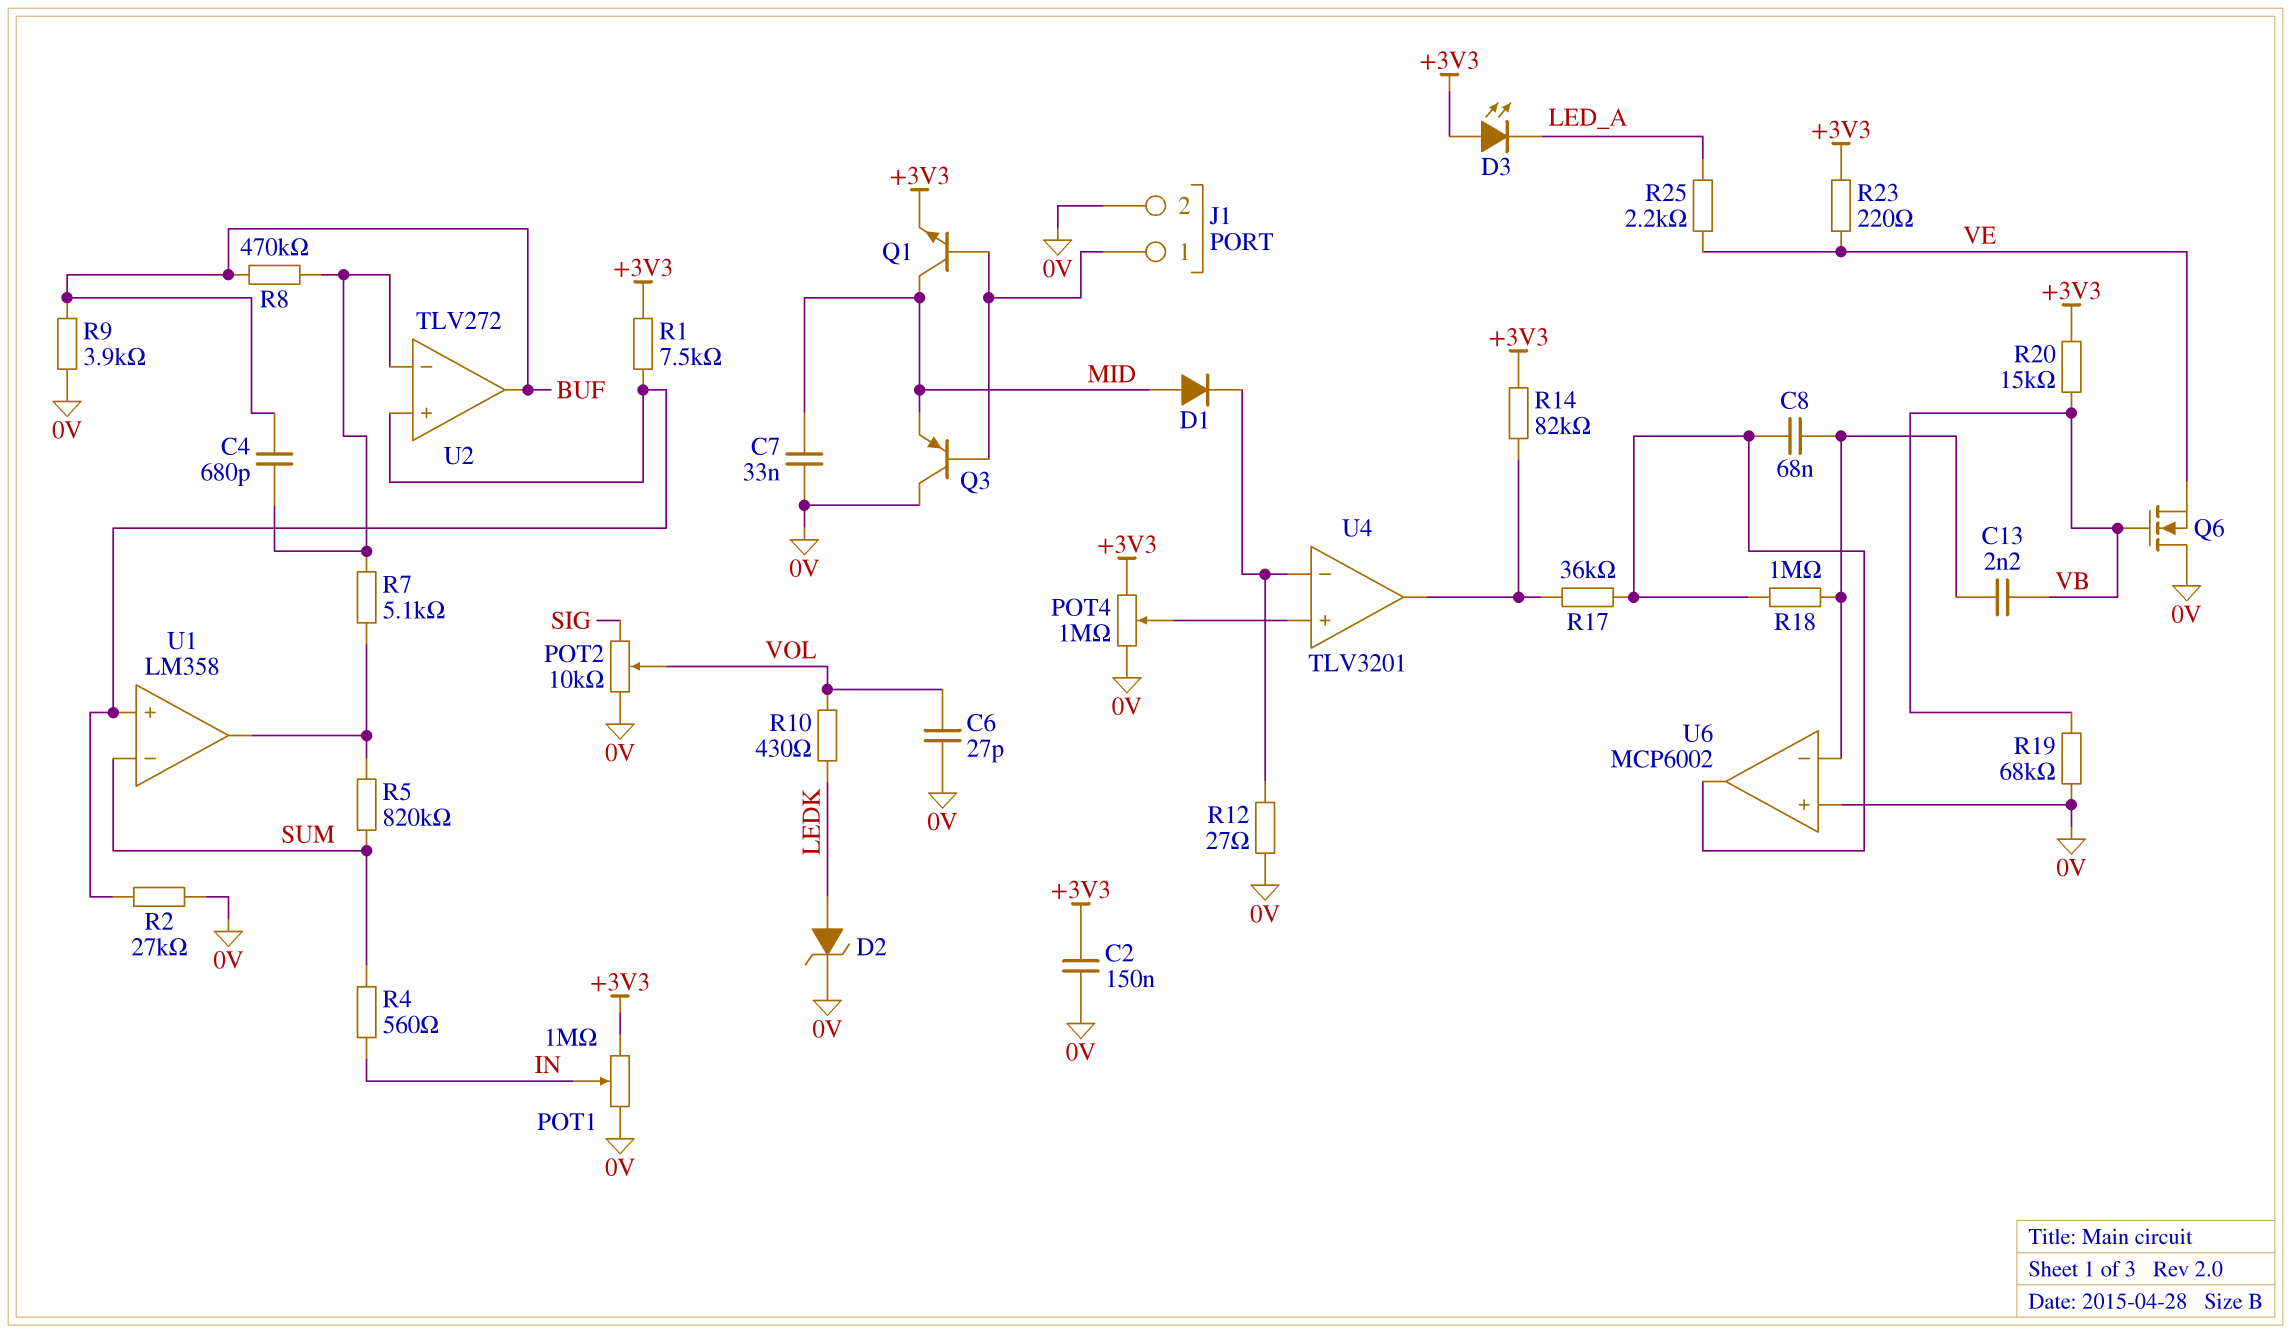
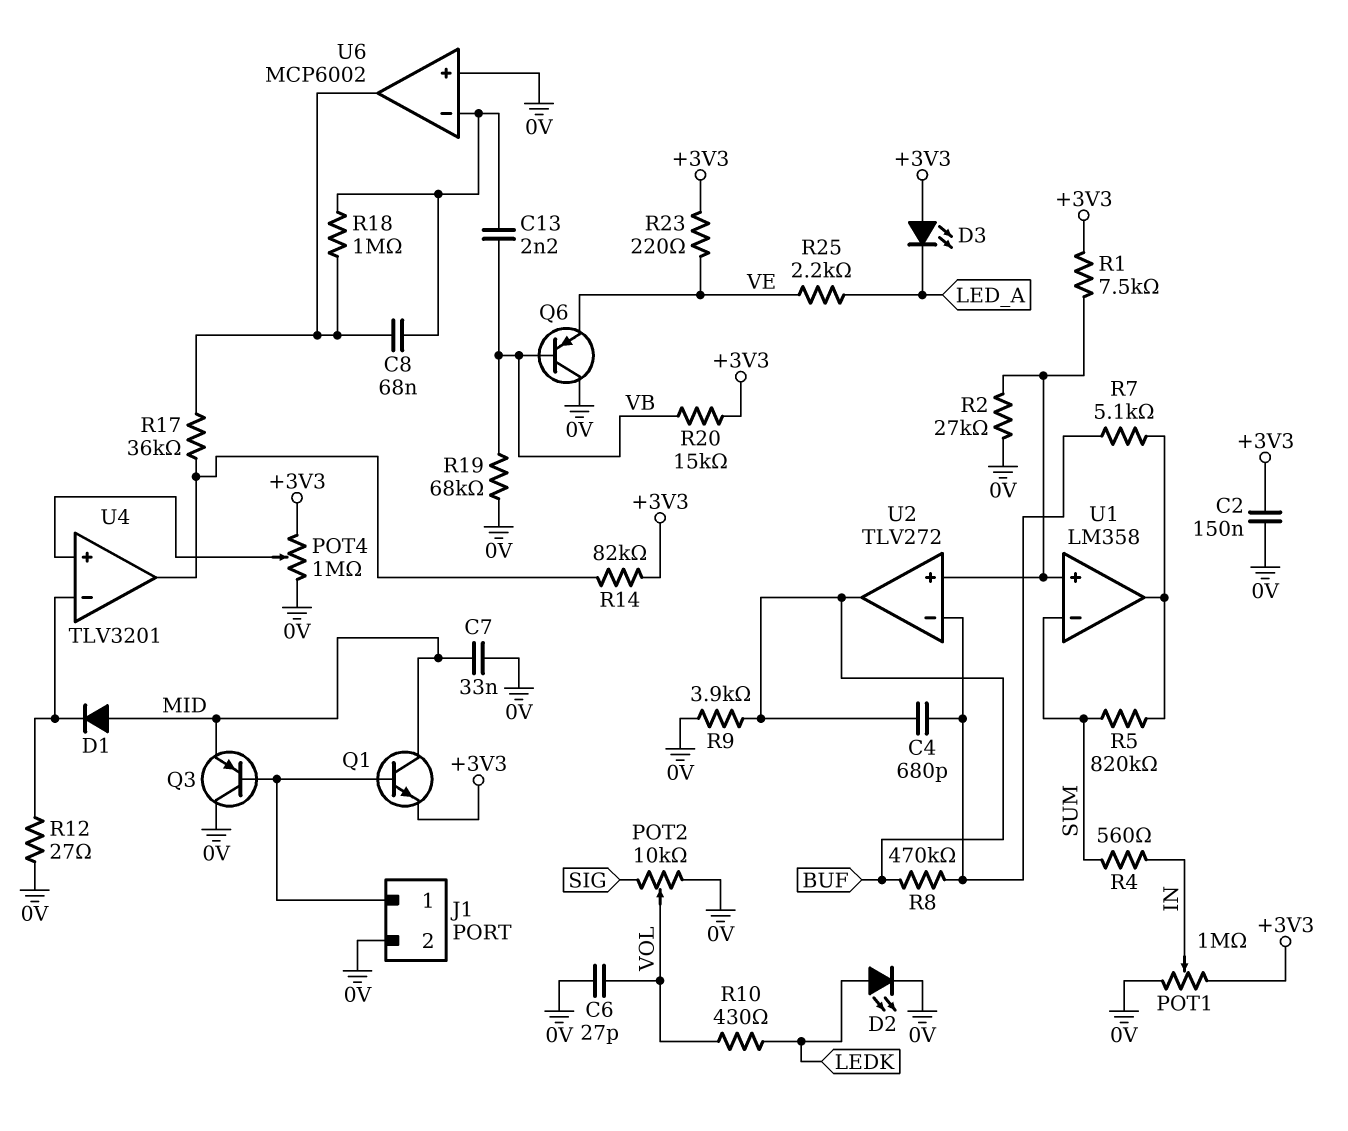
D2: zener (A LEDK, K 0V) -> LED (A LEDK, K 0V)
Q6: NMOS (G VB, D 0V, S VE) -> PNP (B VB, C 0V, E VE)

